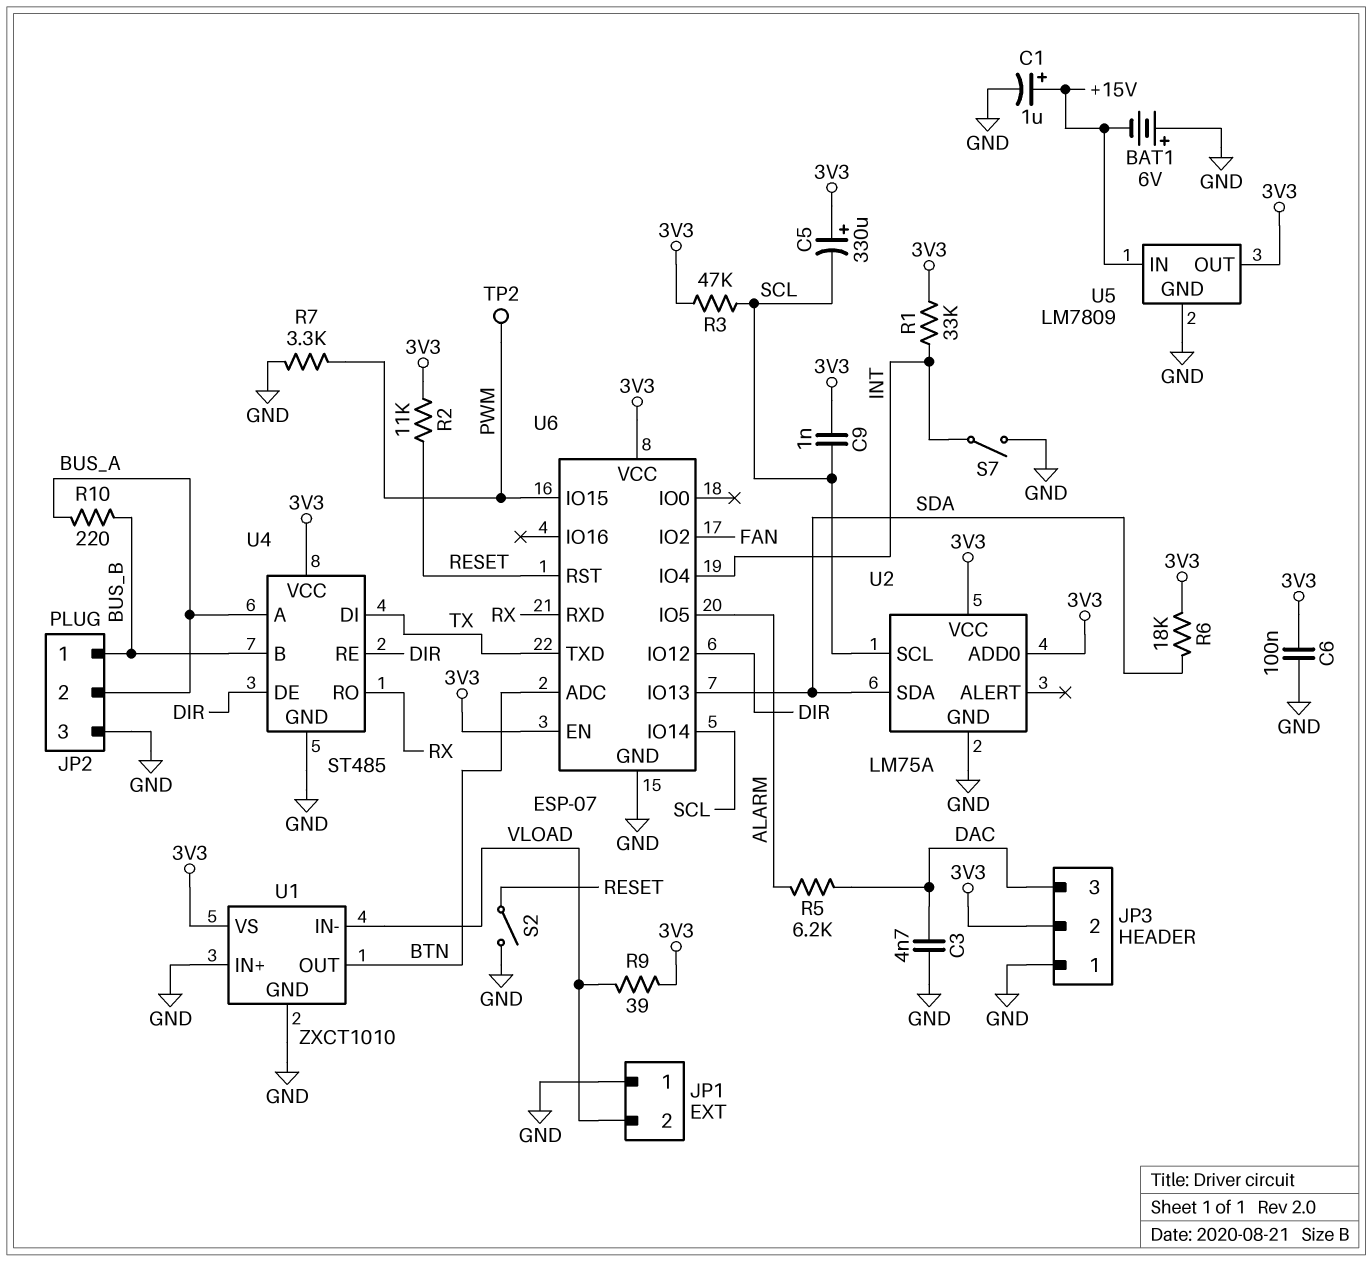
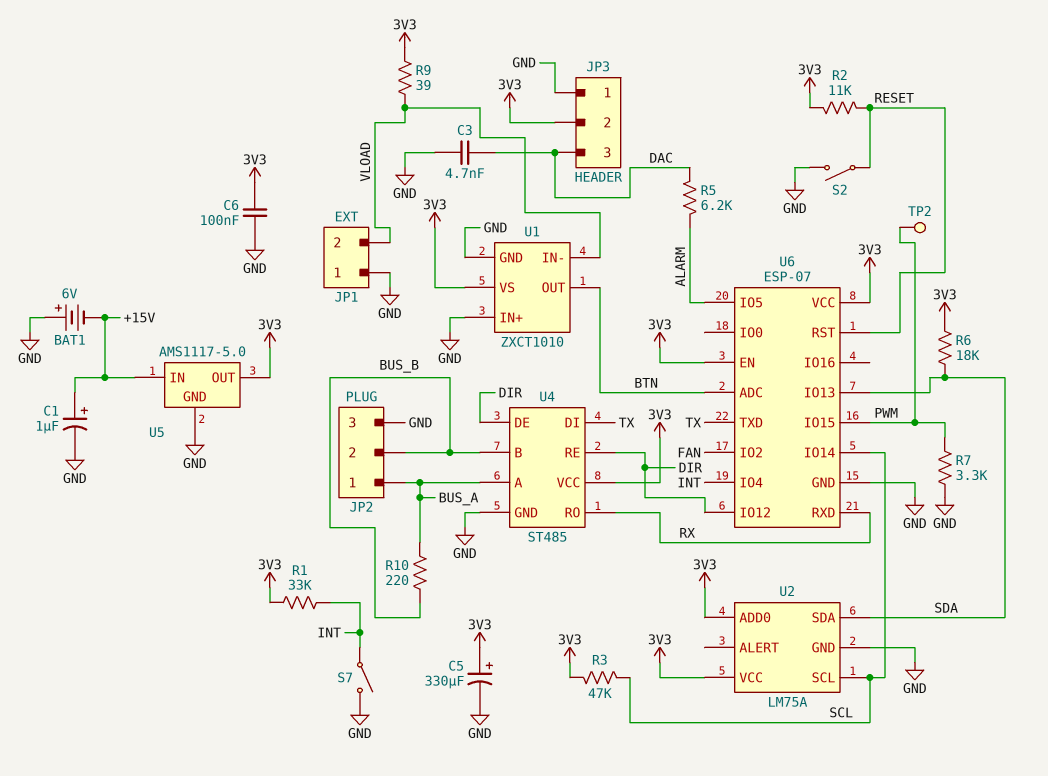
C5: 330uF (plus 3V3, minus SCL) -> 330uF (plus 3V3, minus GND)
C9: 1nF (3V3, SCL) -> none
JP2 pin 1: BUS_B -> BUS_A
JP2 pin 2: BUS_A -> BUS_B
U5: LM7809 -> AMS1117-5.0

